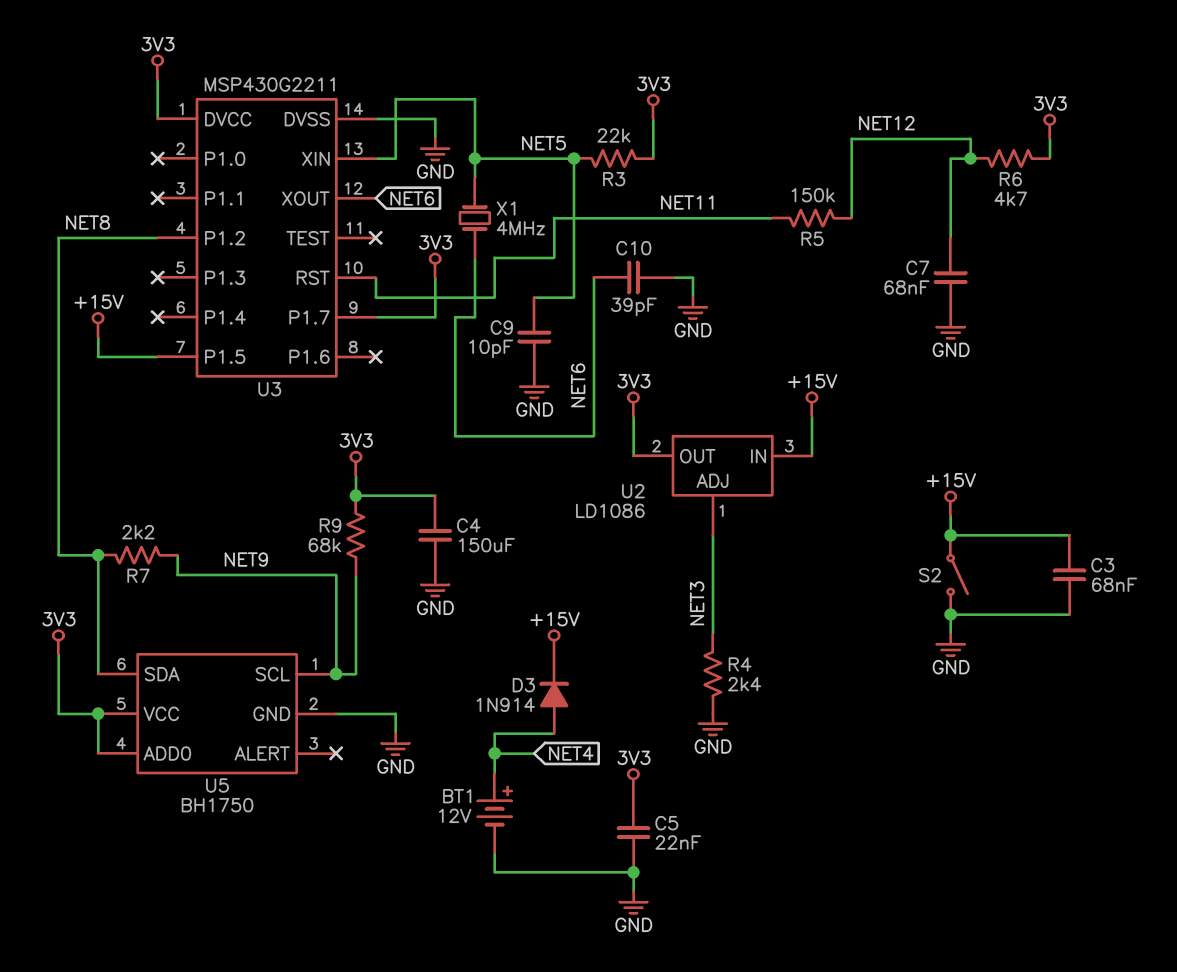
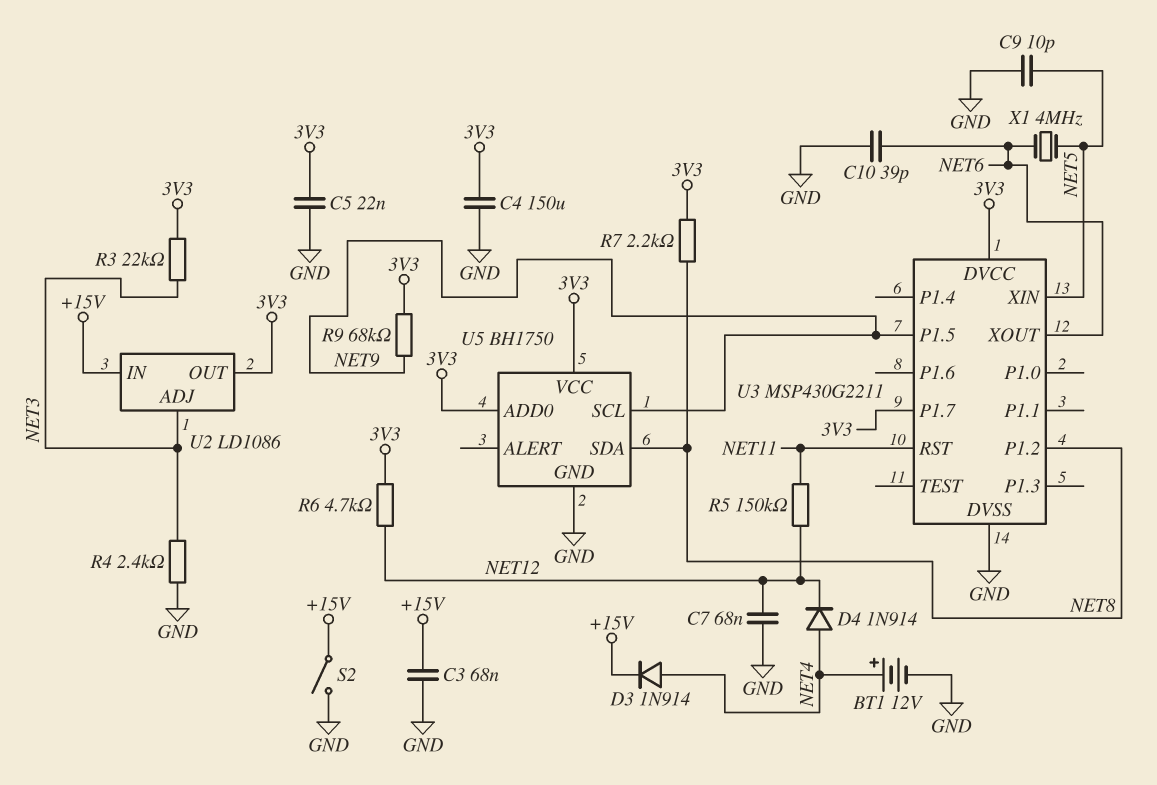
D4: none -> diode 1N914 (A NET4, K NET12)
R3: 22k (3V3, NET5) -> 22k (3V3, NET3)
R7: 2.2k (NET8, NET9) -> 2.2k (3V3, NET8)
U3 pin P1.5: +15V -> NET9

